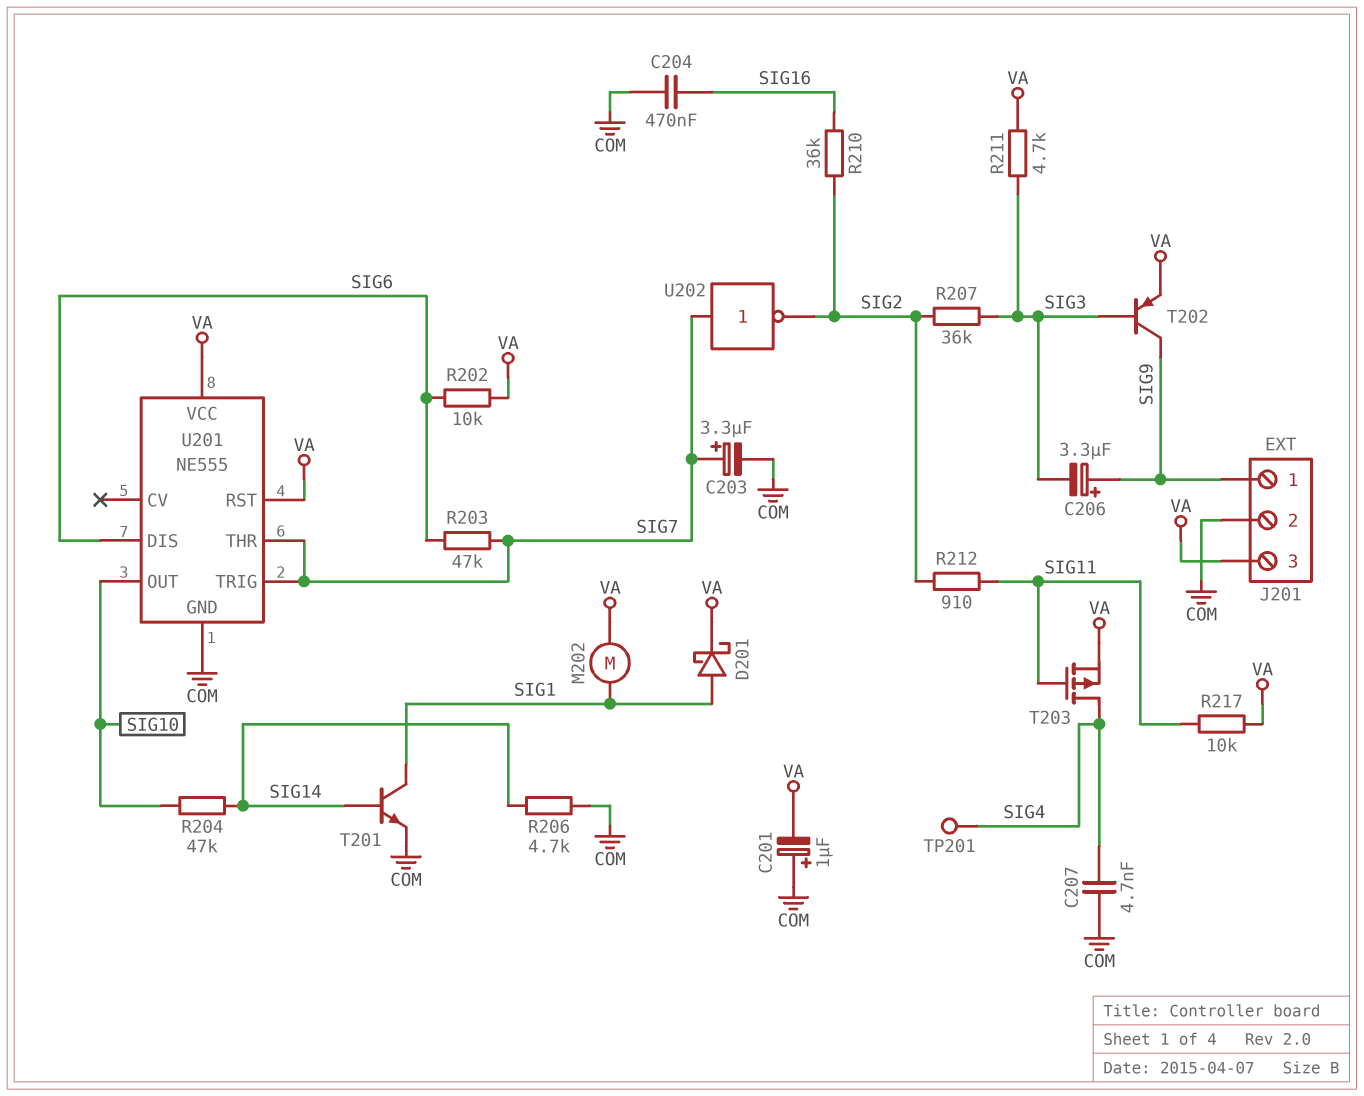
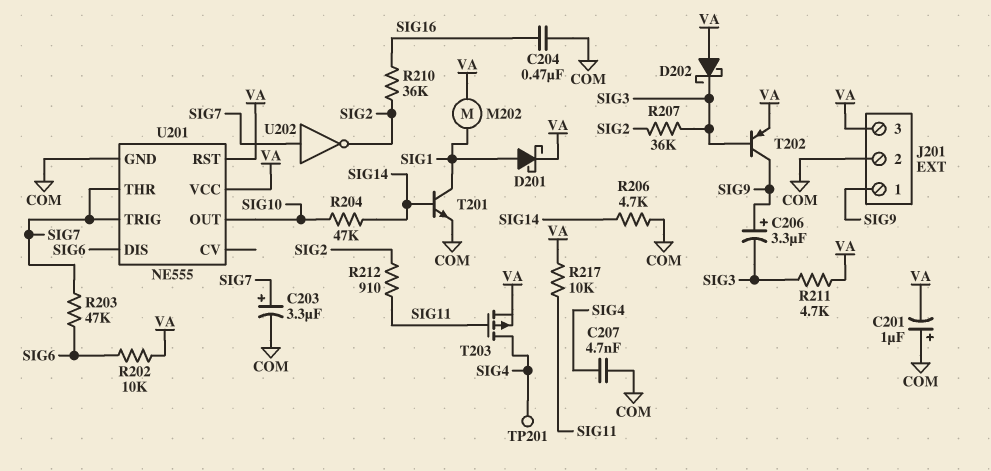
D202: none -> schottky (A VA, K SIG3)

